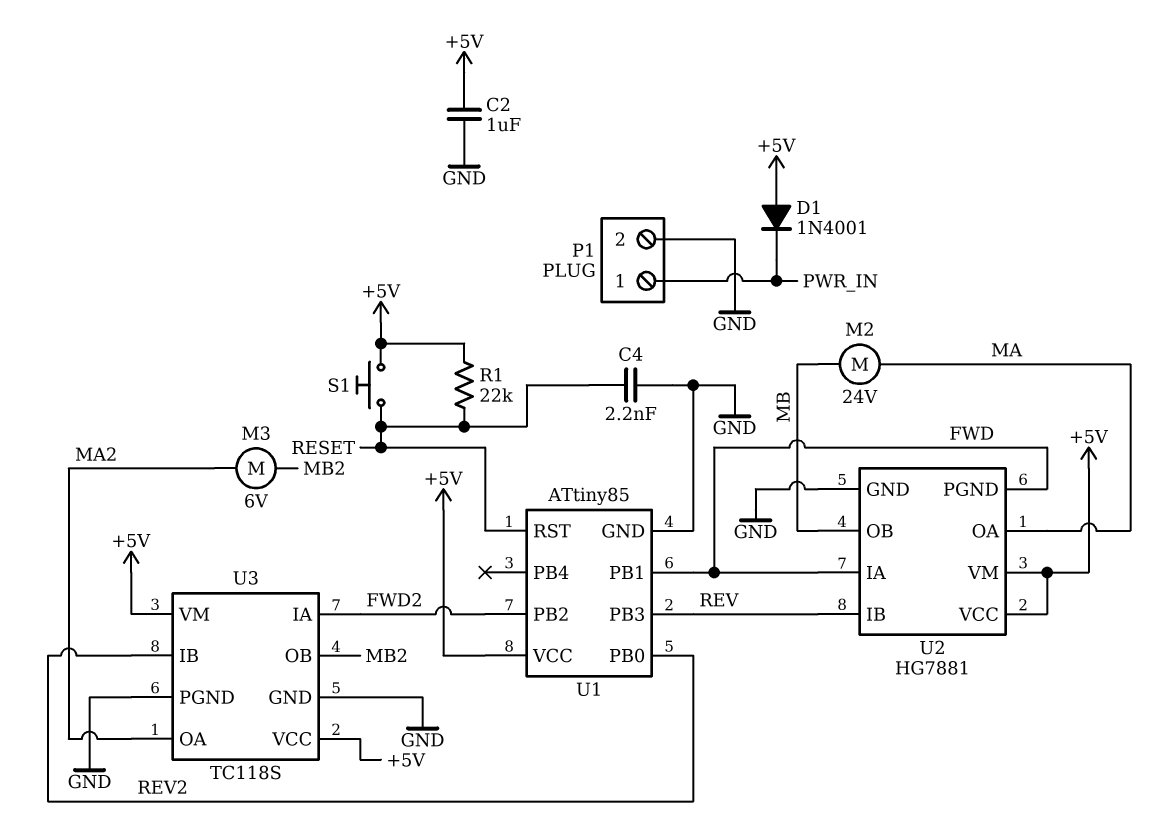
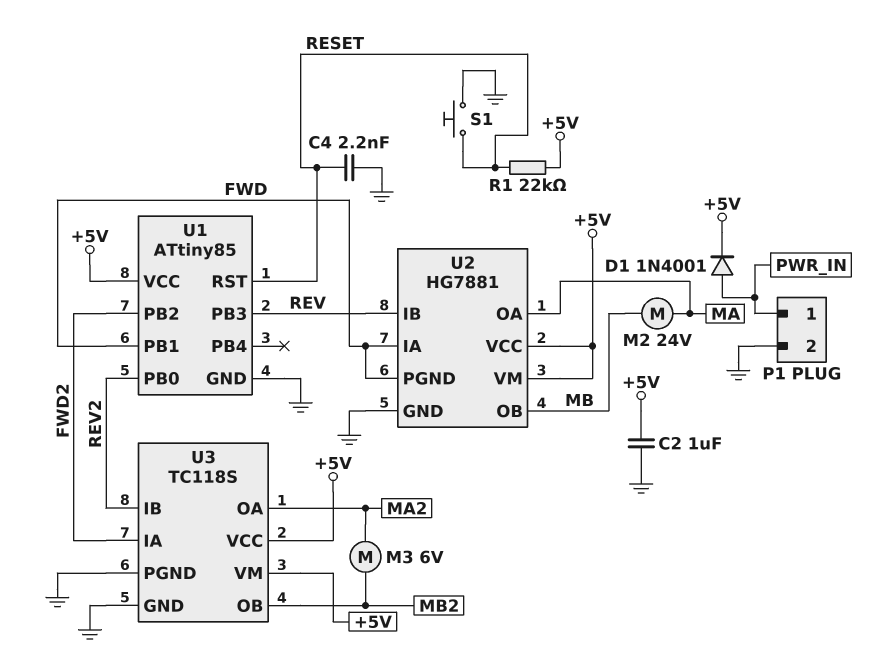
D1: diode 1N4001 (A +5V, K PWR_IN) -> diode 1N4001 (A PWR_IN, K +5V)
S1: button (+5V, RESET) -> button (GND, RESET)

